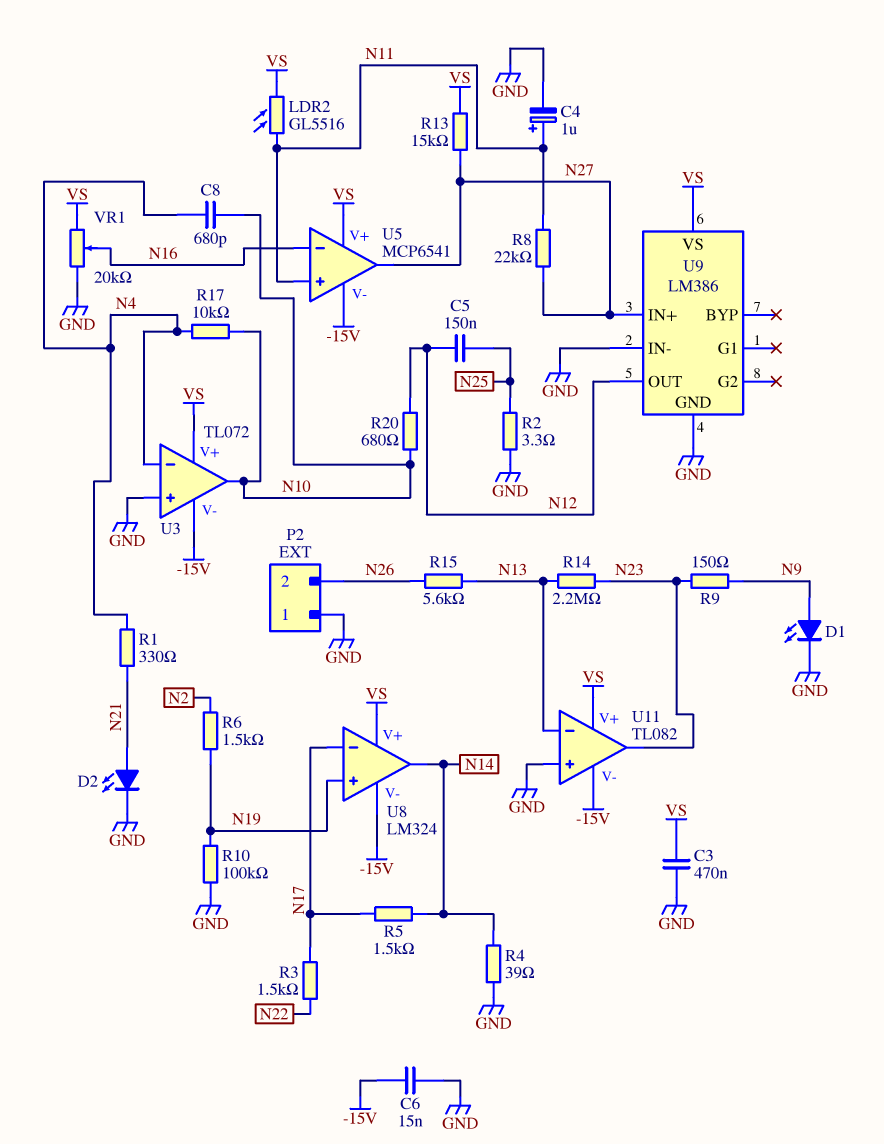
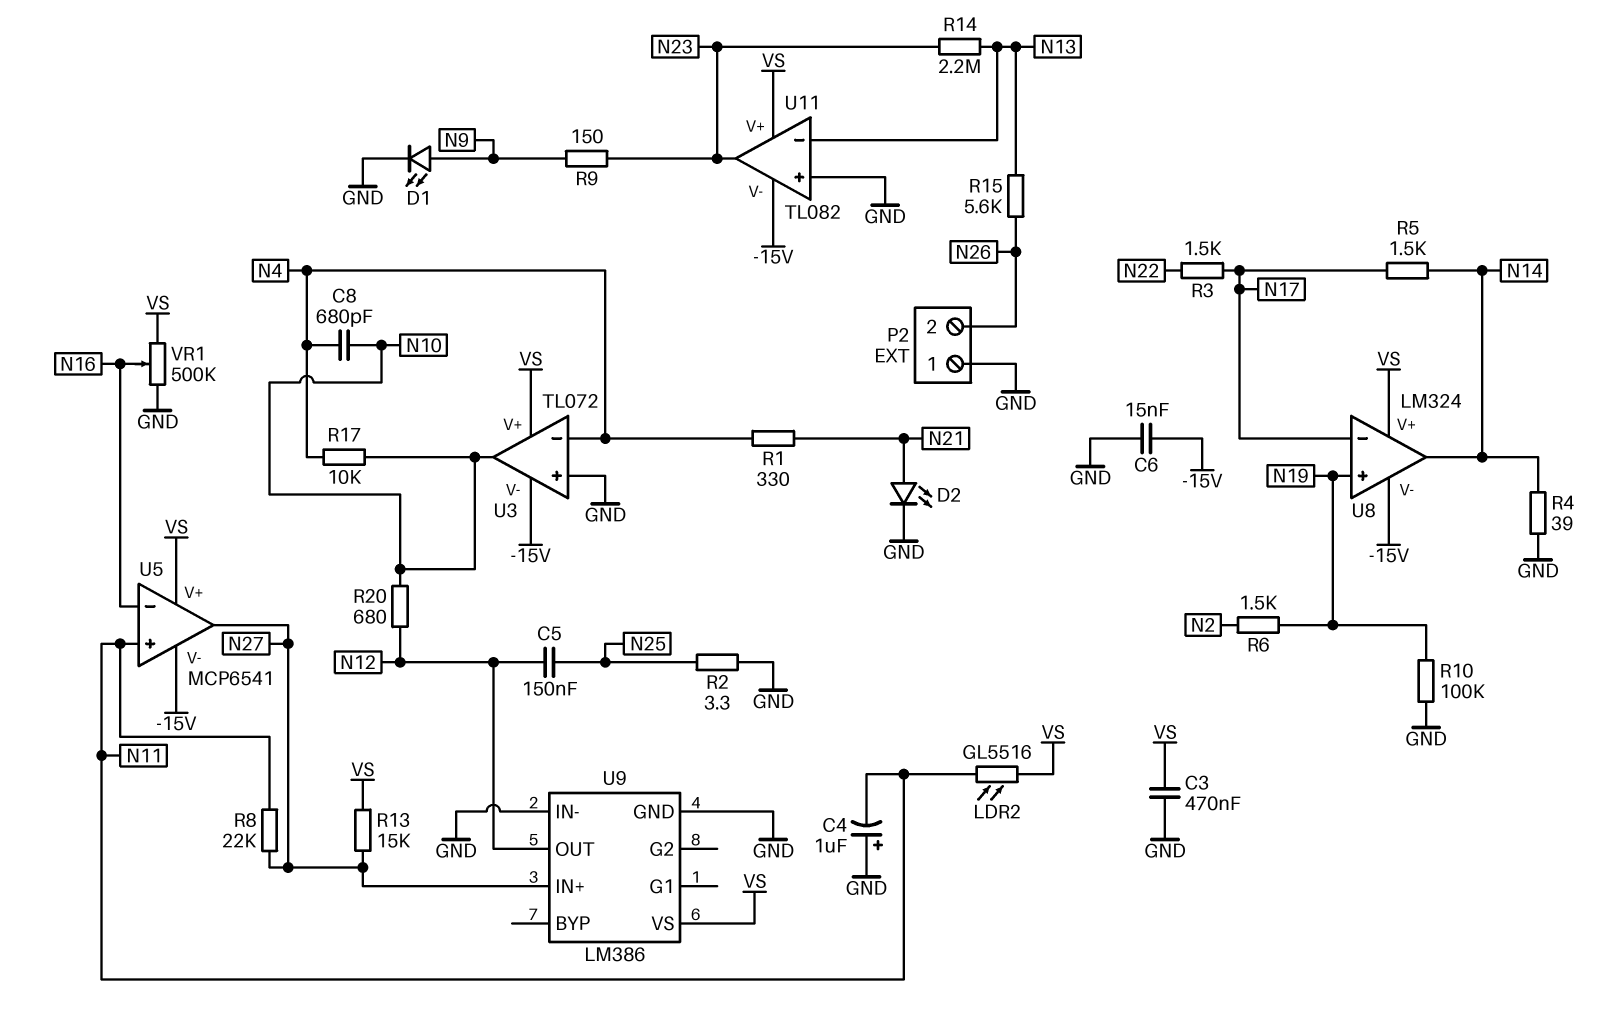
C4: 1uF (plus N11, minus GND) -> 1uF (plus GND, minus N11)
VR1: 20k (GND, VS, wiper N16) -> 500k (GND, VS, wiper N16)

